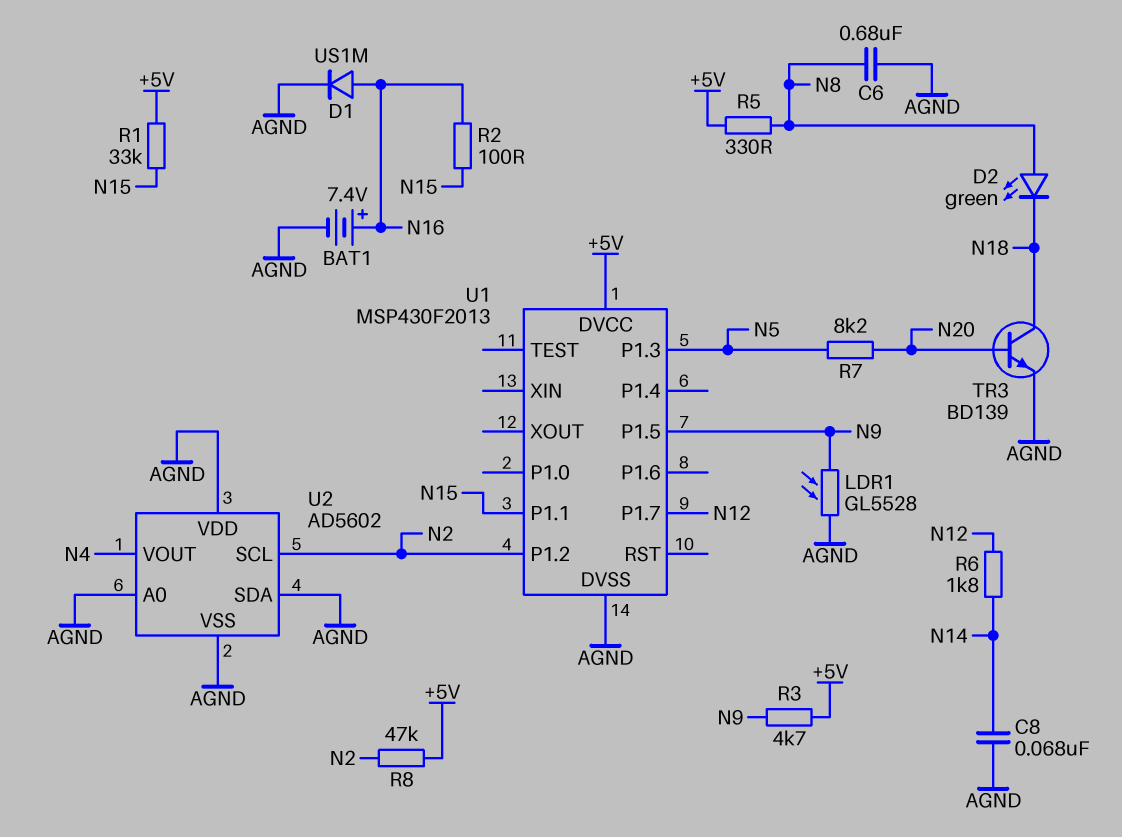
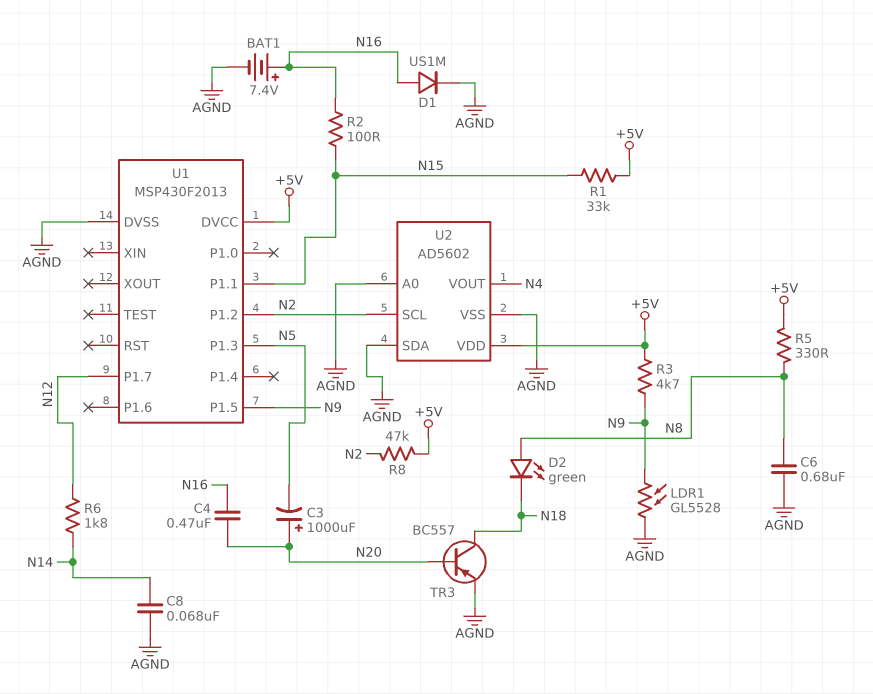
C3: none -> 1000uF (plus N20, minus N5)
C4: none -> 470nF (N16, N20)
R7: 8.2k (N5, N20) -> none
TR3: NPN BD139 (B N20, C N18, E AGND) -> PNP BC557 (B N20, C N18, E AGND)
U2 pin VDD: AGND -> +5V

